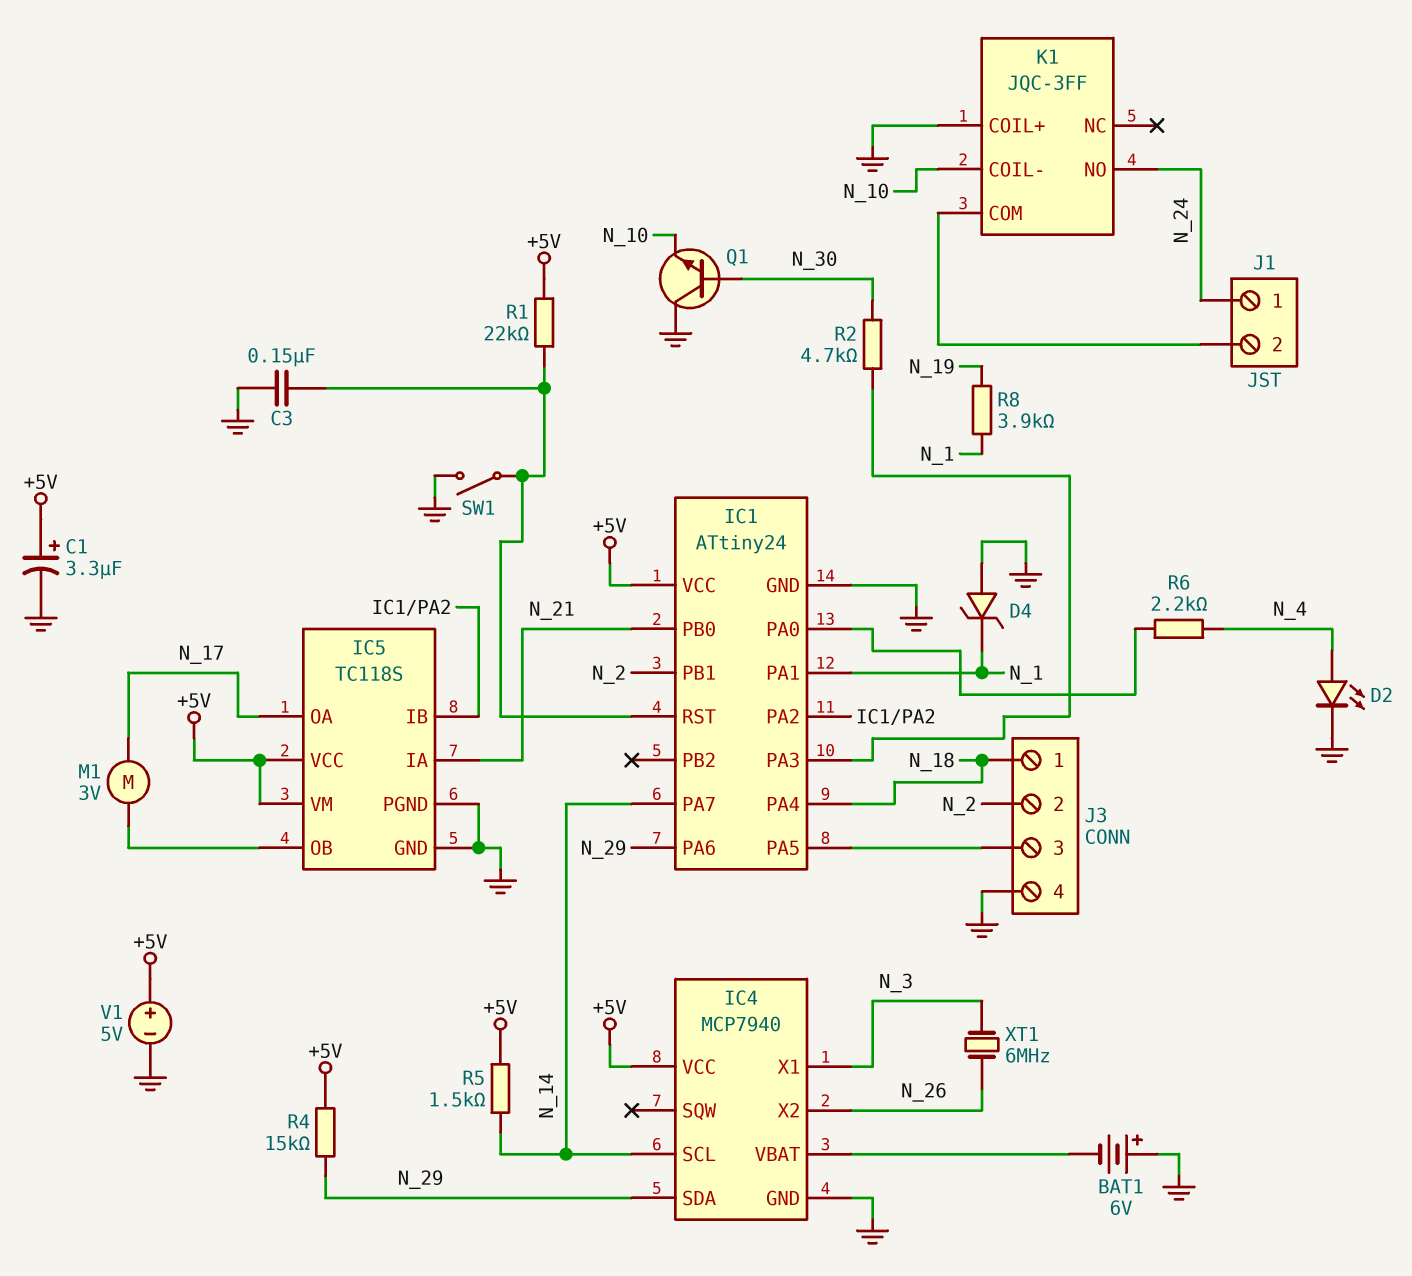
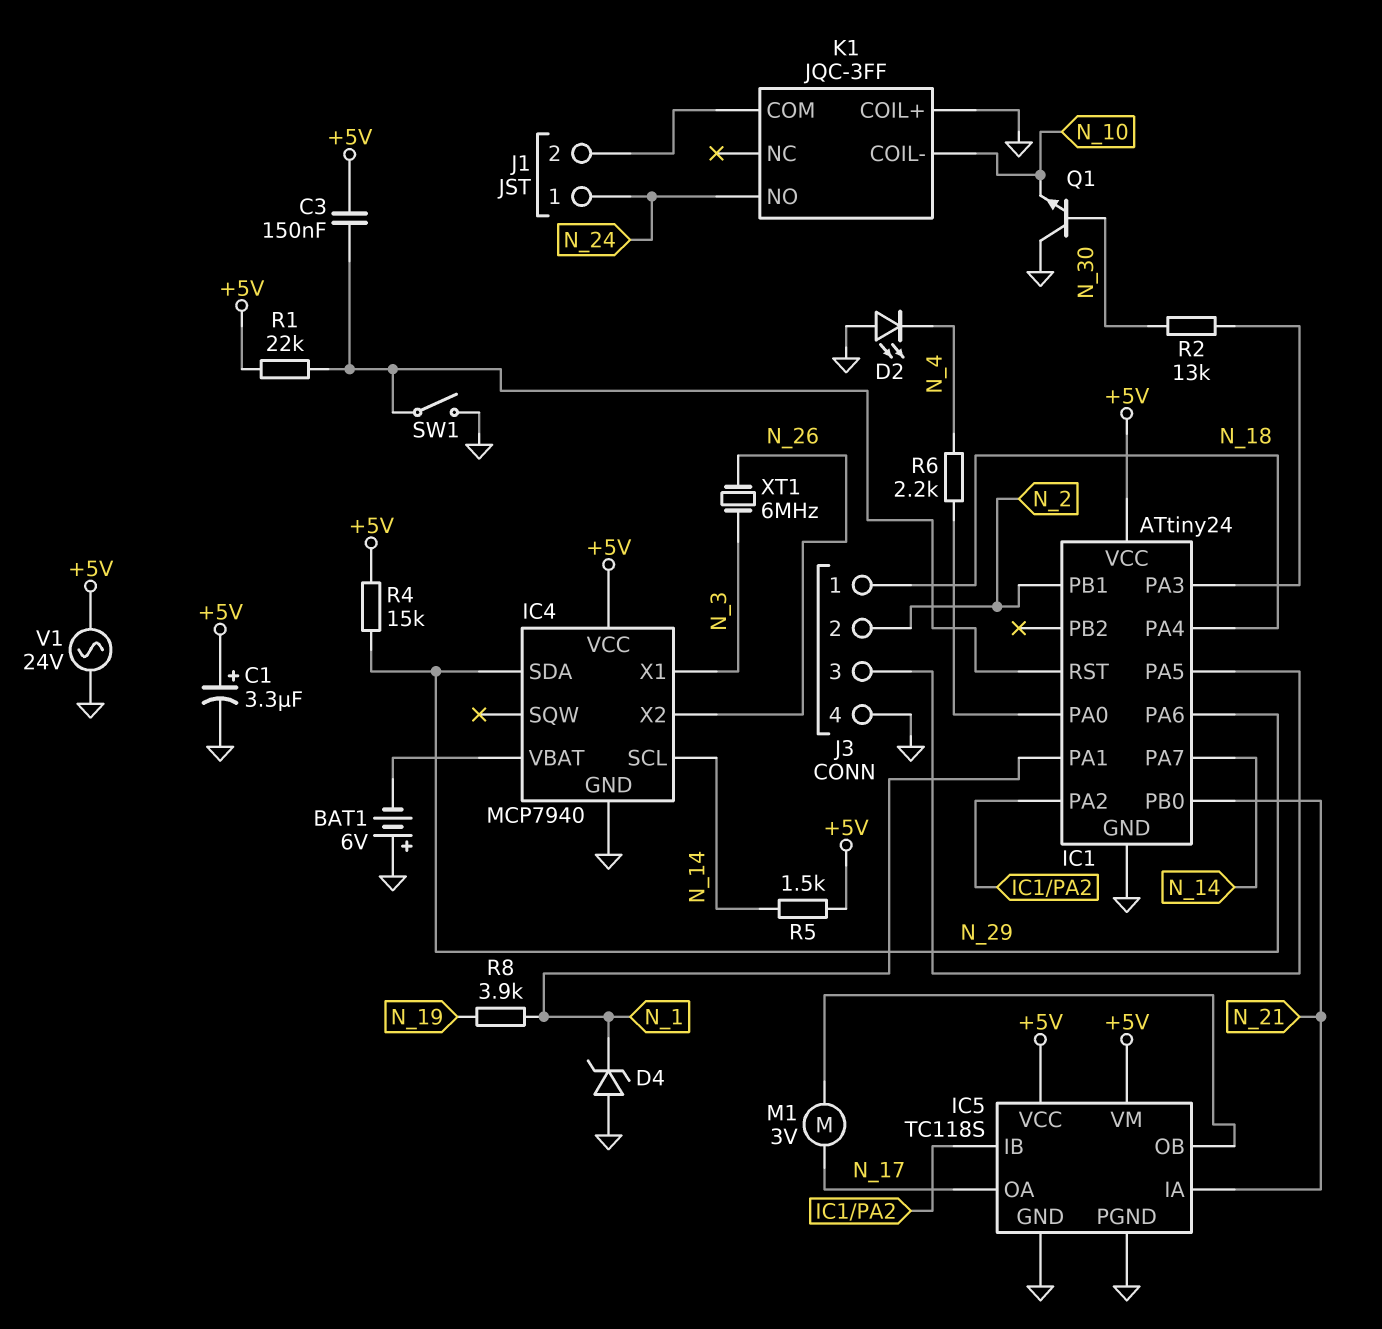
C3: 150nF (GND, IC1/RST) -> 150nF (+5V, IC1/RST)
D2: LED (A N_4, K GND) -> LED (A GND, K N_4)
R2: 4.7k (IC1/PA3, N_30) -> 13k (IC1/PA3, N_30)
V1: 5V (plus +5V, minus GND) -> AC 24V (+5V, GND)

